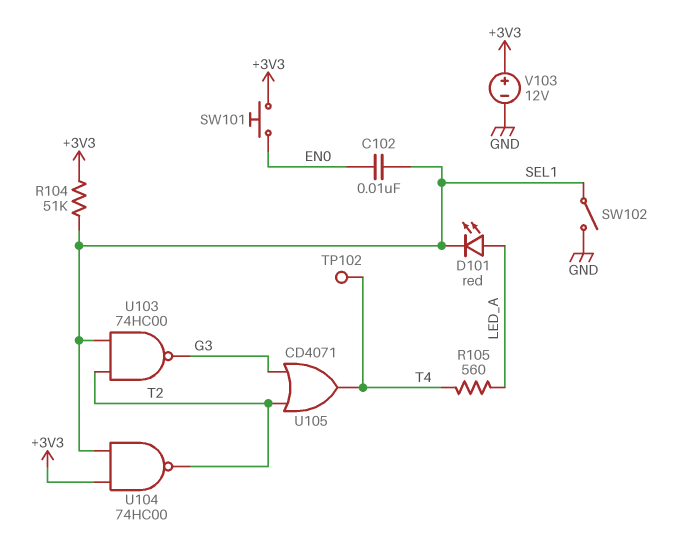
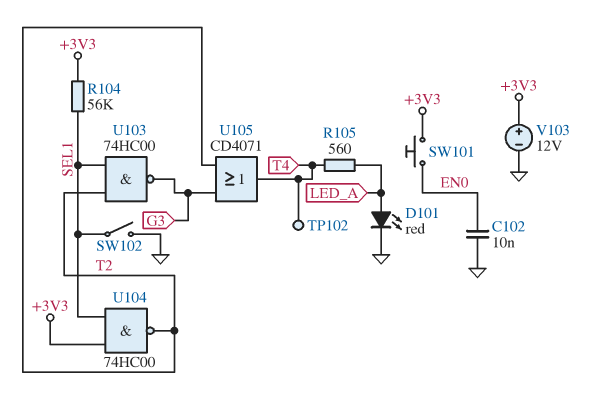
C102: 10nF (EN0, SEL1) -> 10nF (EN0, GND)
D101: LED red (A LED_A, K SEL1) -> LED red (A LED_A, K GND)
R104: 51k (+3V3, SEL1) -> 56k (+3V3, SEL1)

